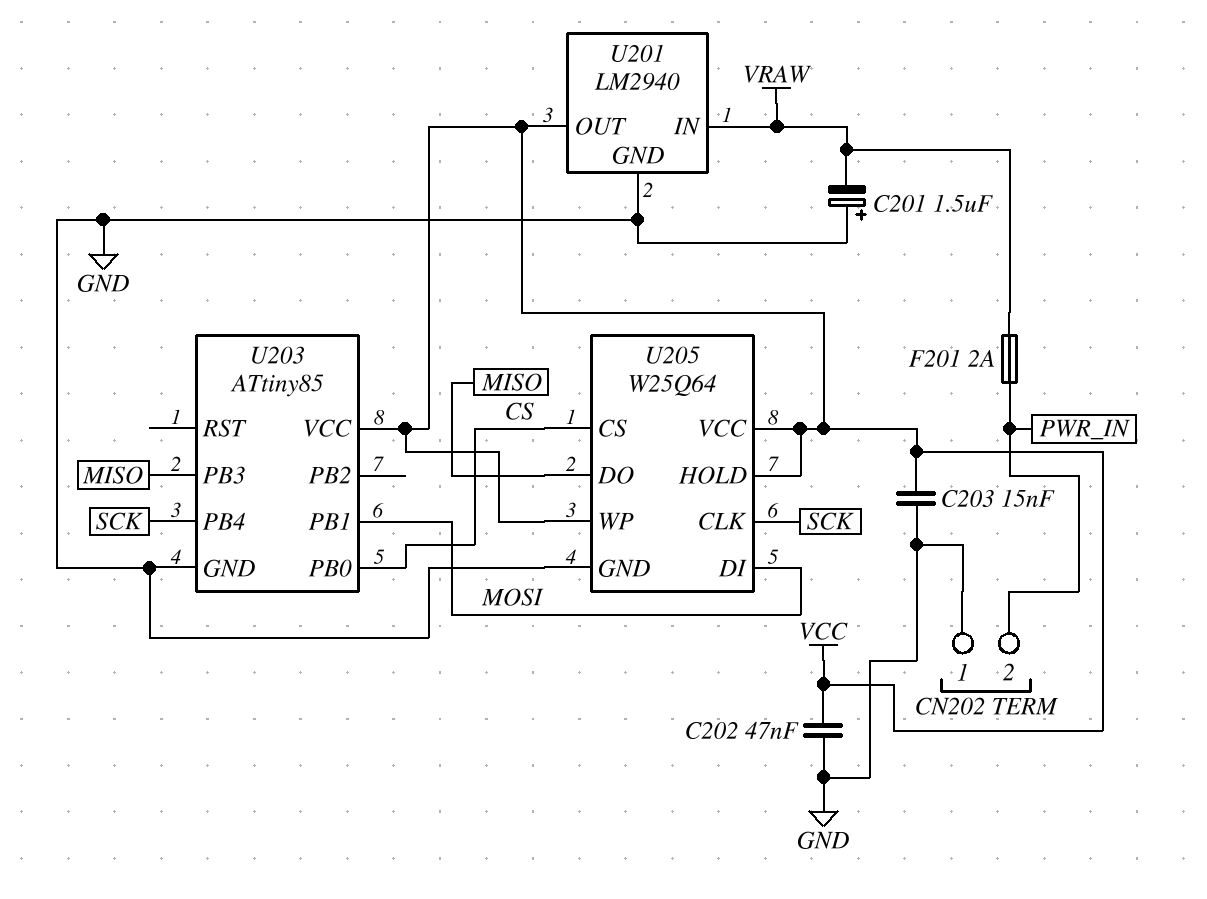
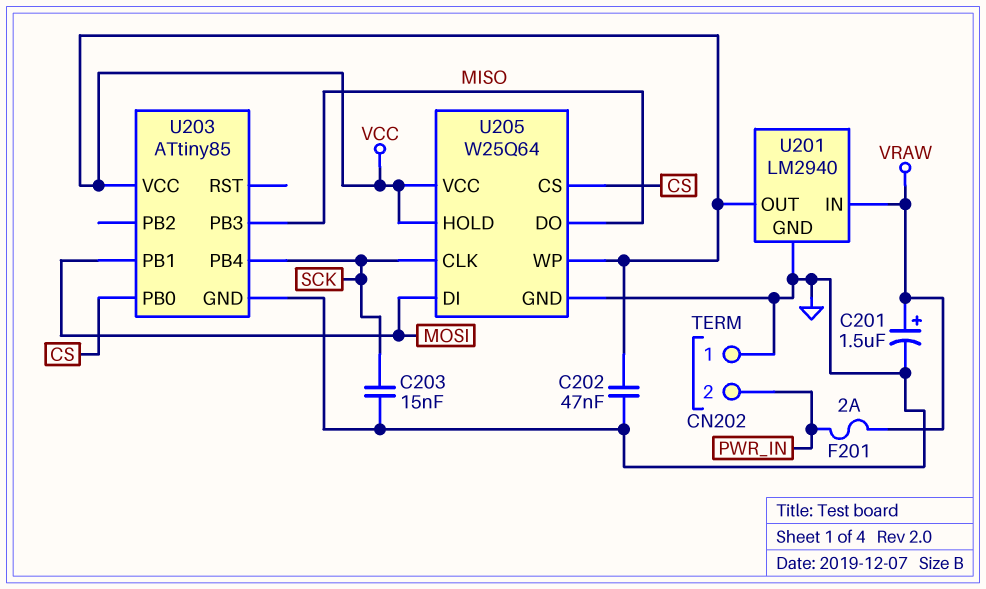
C201: 1.5uF (plus GND, minus VRAW) -> 1.5uF (plus VRAW, minus GND)
C203: 15nF (GND, VCC) -> 15nF (GND, SCK)

